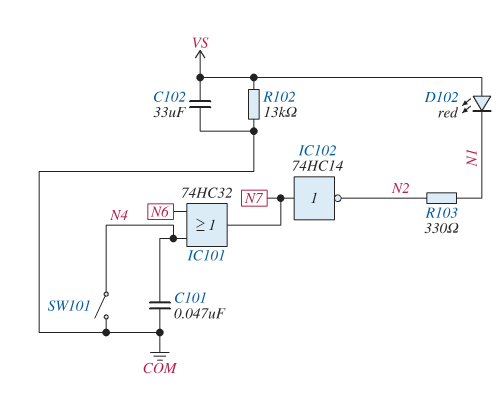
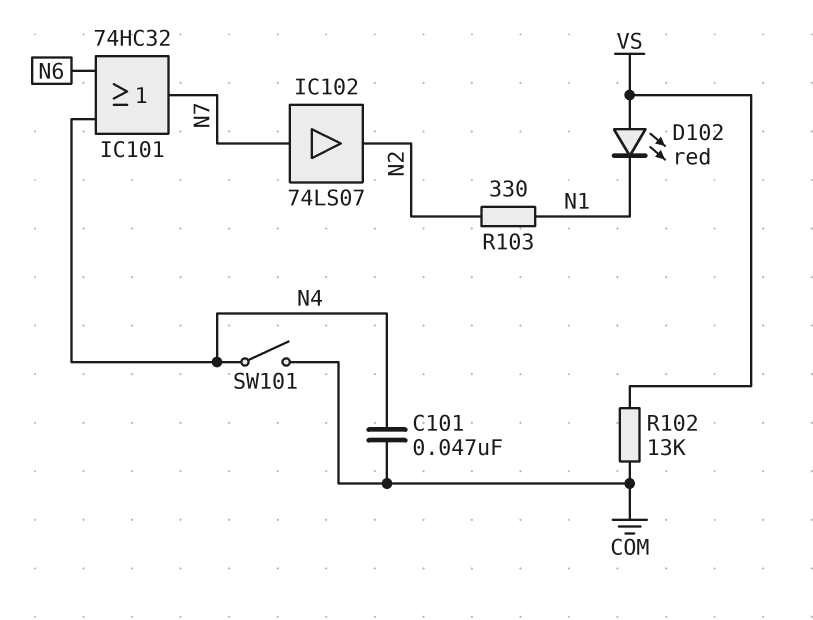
C102: 33uF (COM, VS) -> none
IC102: NOT 74HC14 (in N7, out N2) -> buffer 74LS07 (in N7, out N2)

